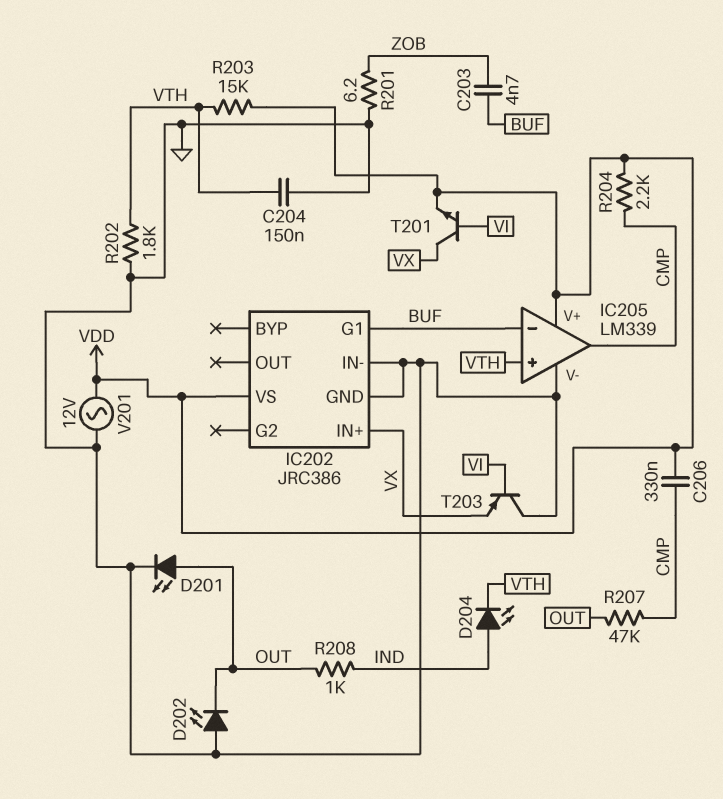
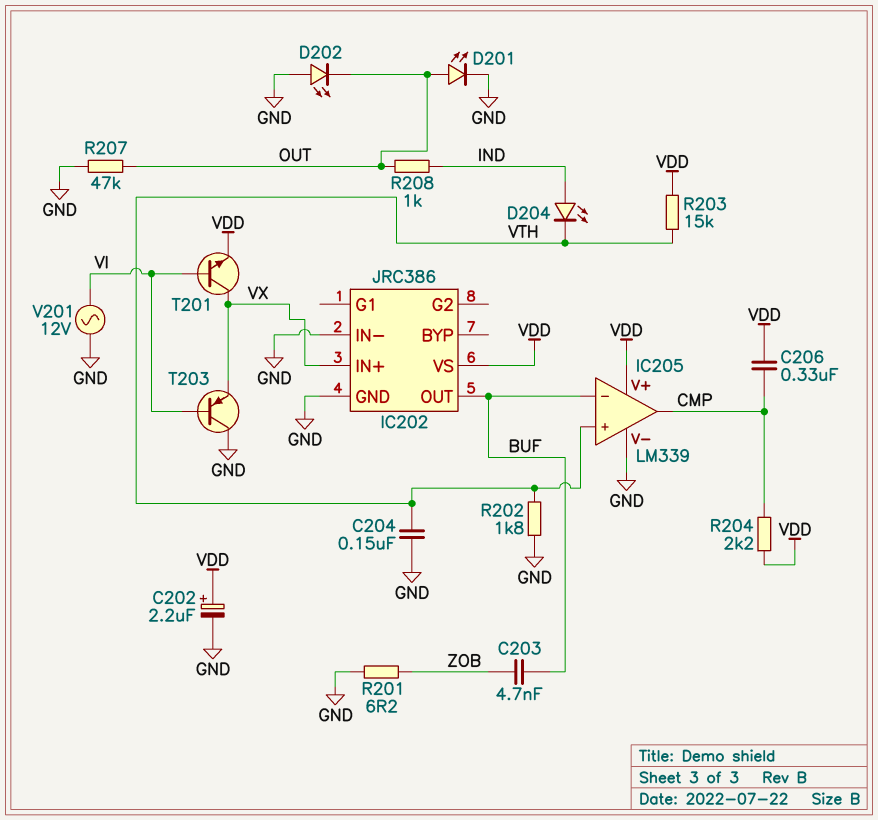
C202: none -> 2.2uF (plus VDD, minus GND)
IC202 pin G1: BUF -> none
IC202 pin OUT: none -> BUF
R207: 47k (CMP, OUT) -> 47k (GND, OUT)
V201: AC 12V (GND, VDD) -> AC 12V (GND, VI)

